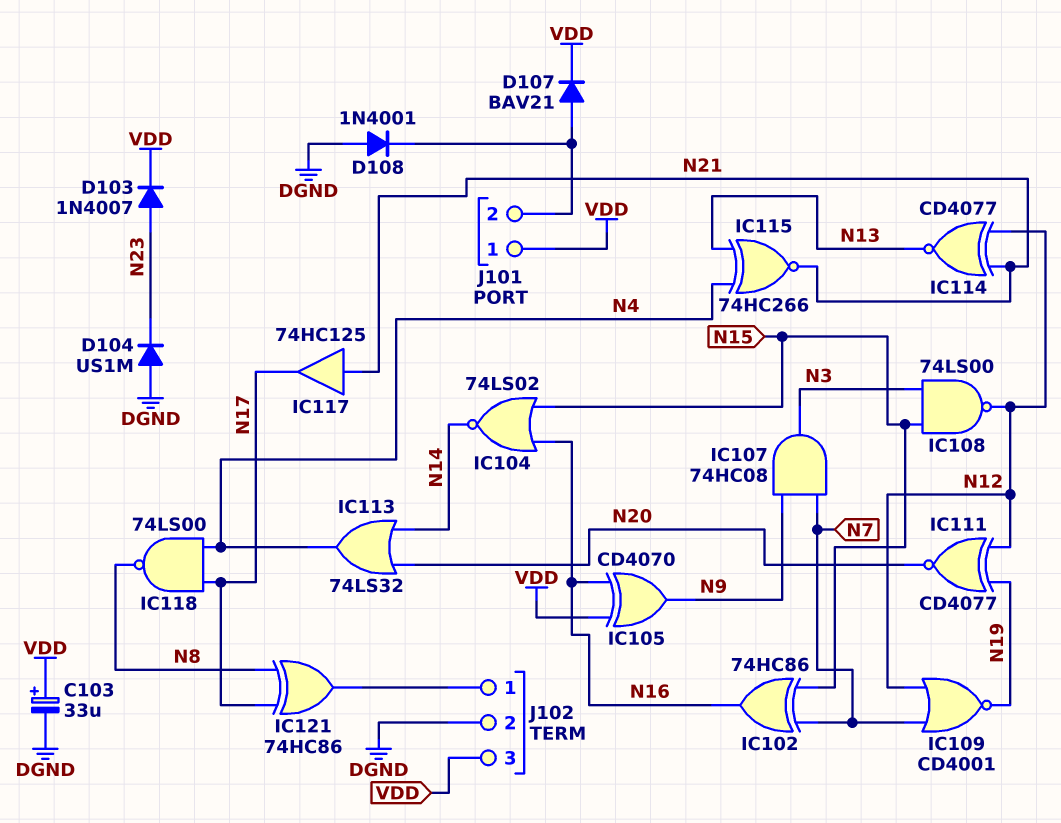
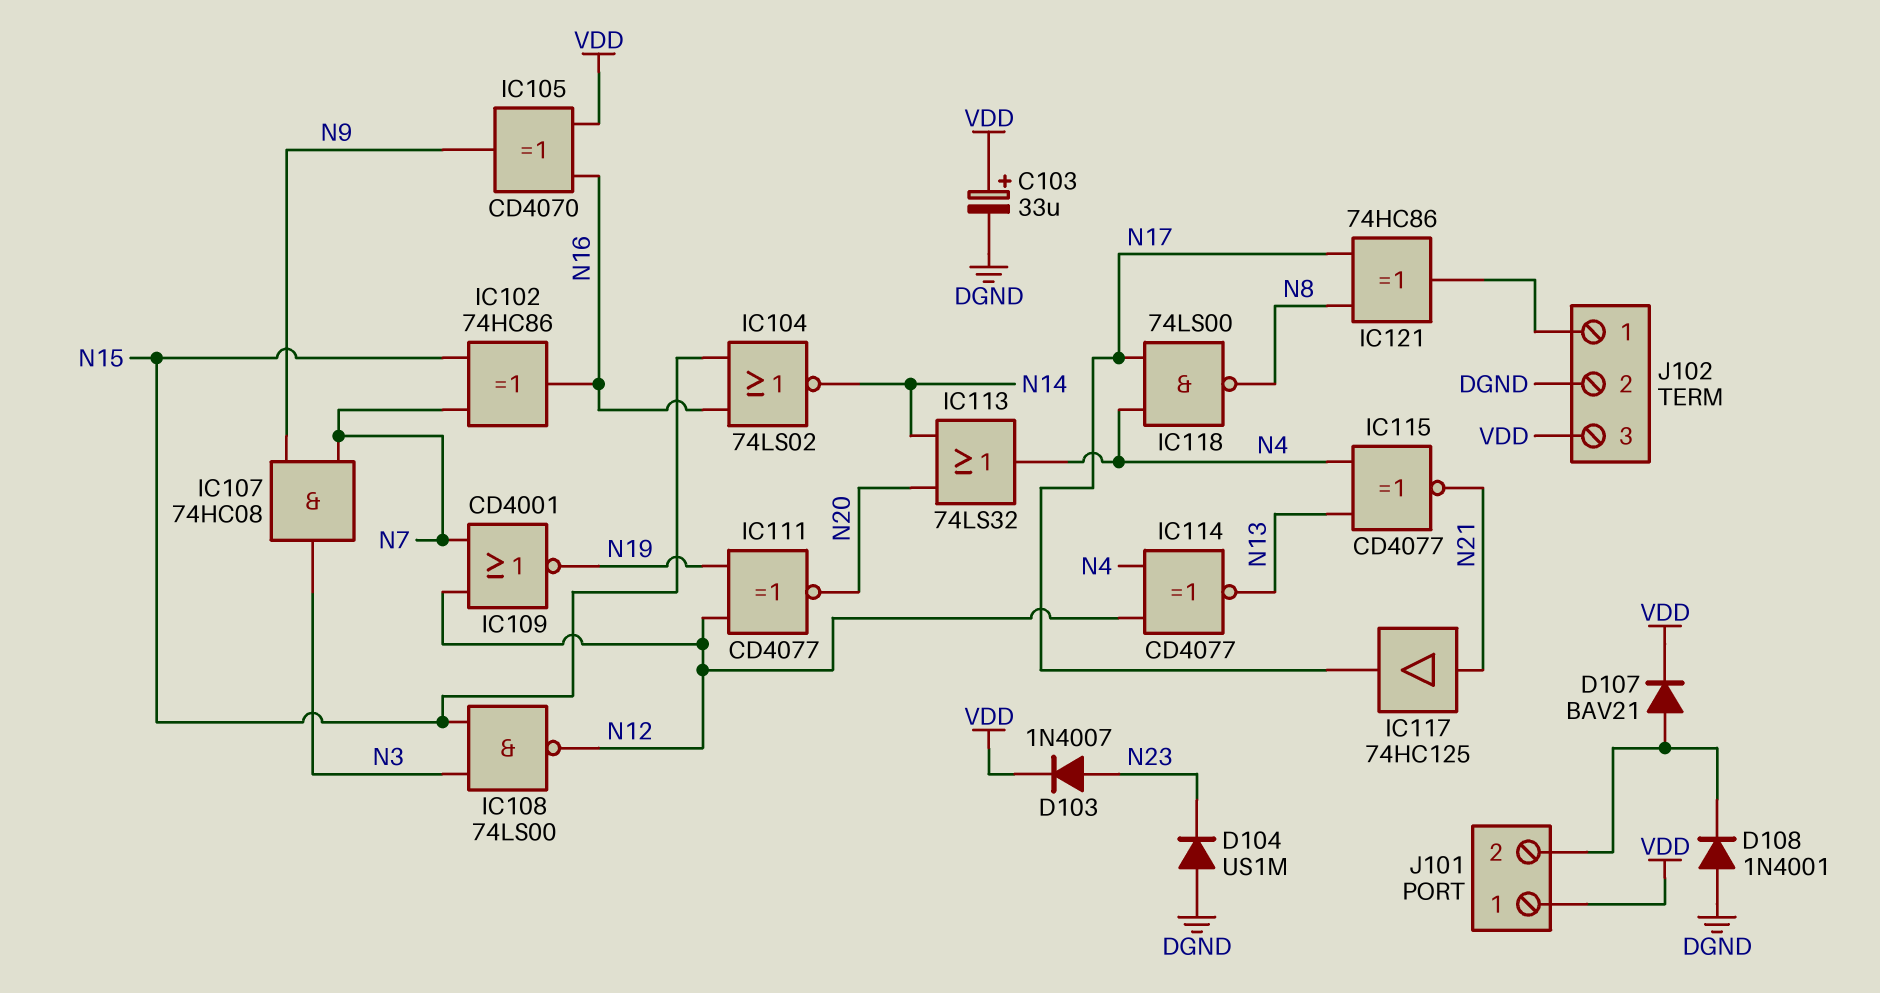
IC114: XNOR CD4077 (in N12, in N21, out N13) -> XNOR CD4077 (in N4, in N12, out N13)
IC115: XNOR 74HC266 (in N4, in N13, out N21) -> XNOR CD4077 (in N4, in N13, out N21)

